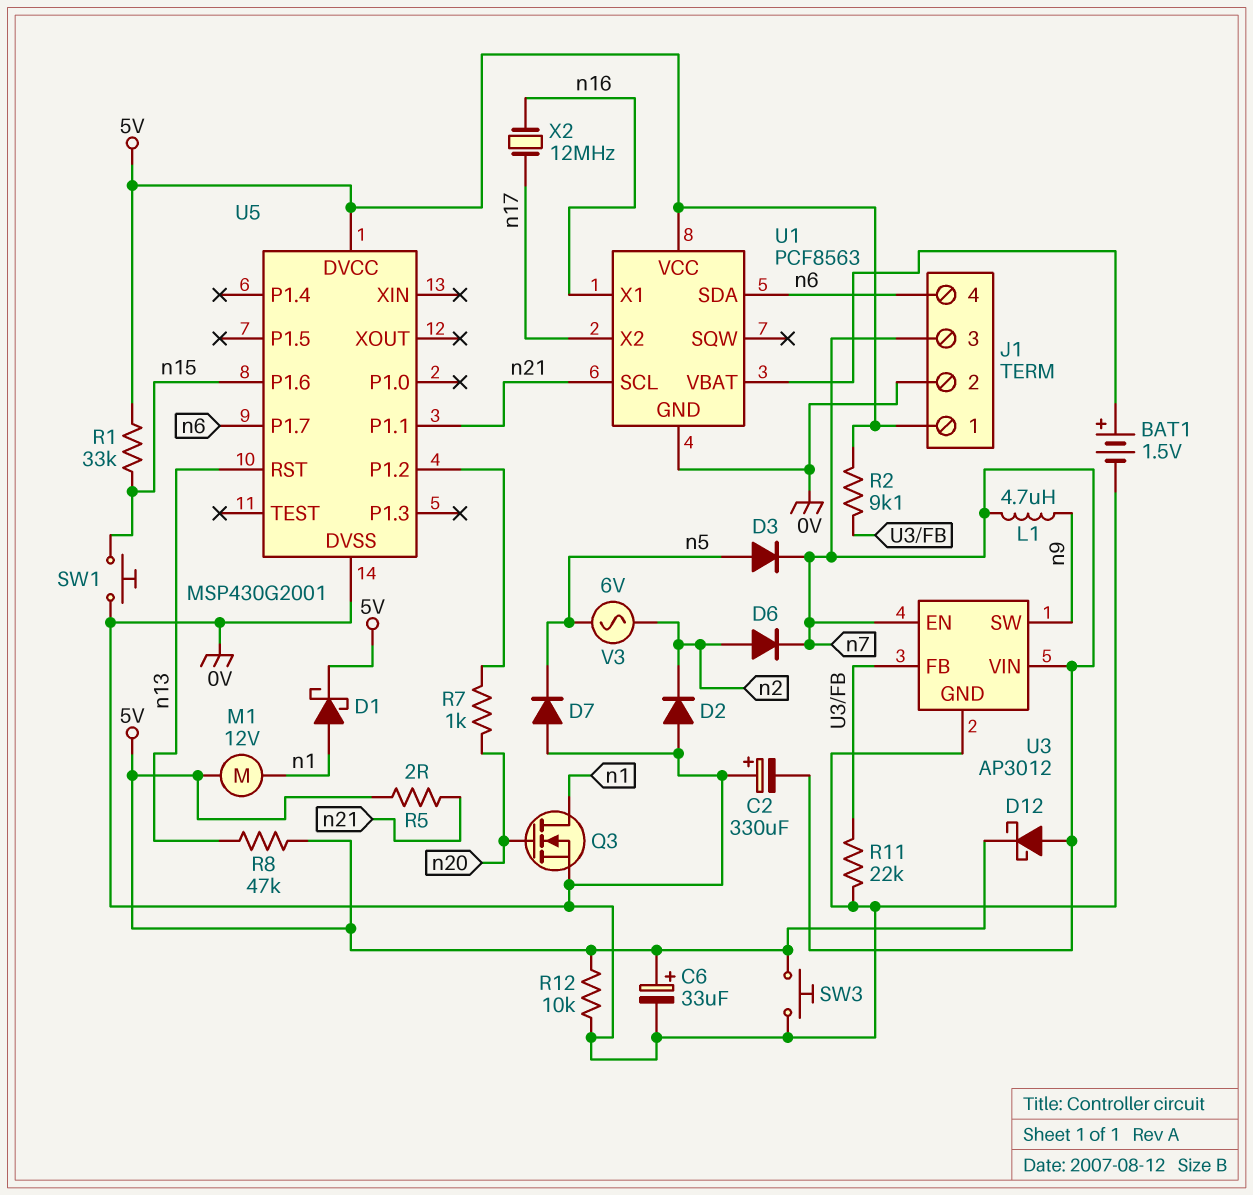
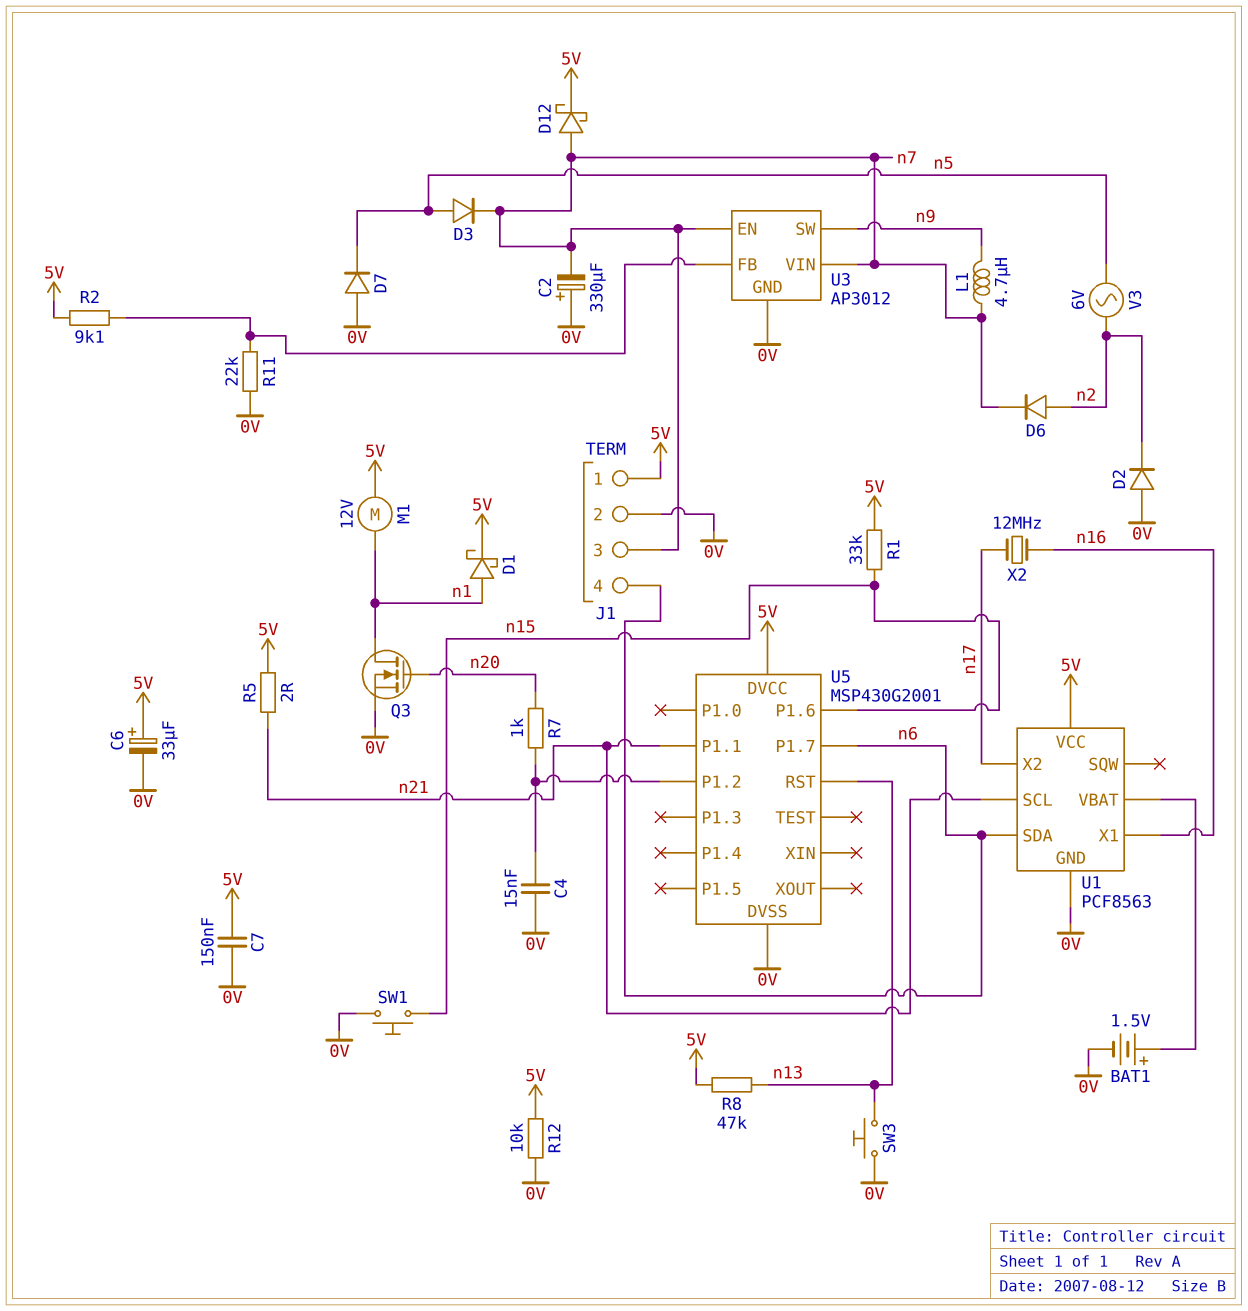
C4: none -> 15nF (0V, U5/P1.2)
C7: none -> 150nF (0V, 5V)
SW3: button (0V, 5V) -> button (0V, n13)

